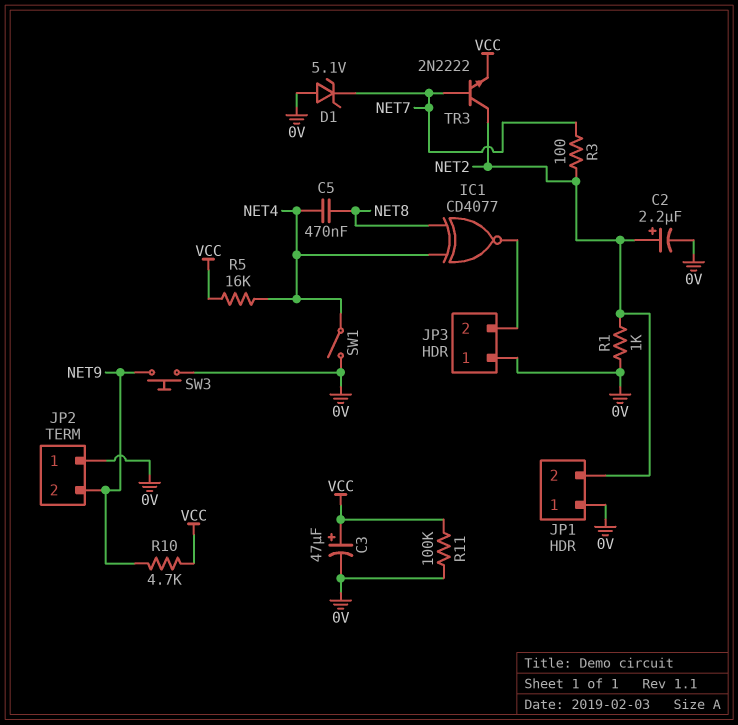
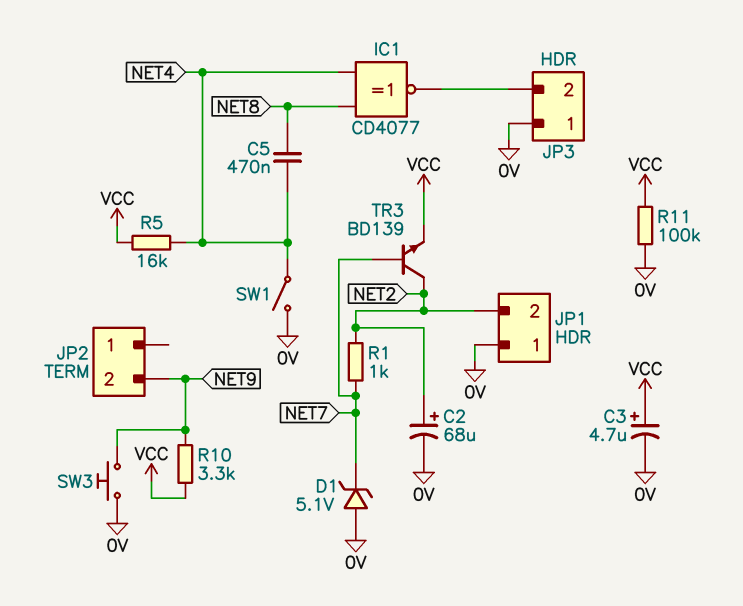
C2: 2.2uF (plus NET2, minus 0V) -> 68uF (plus NET2, minus 0V)
C3: 47uF (plus VCC, minus 0V) -> 4.7uF (plus VCC, minus 0V)
JP2 pin 1: 0V -> none
R1: 1k (0V, NET2) -> 1k (NET2, NET7)
R3: 100 (NET2, NET7) -> none
R10: 4.7k (NET9, VCC) -> 3.3k (NET9, VCC)
TR3: NPN 2N2222 (B NET7, C NET2, E VCC) -> NPN BD139 (B NET7, C NET2, E VCC)

